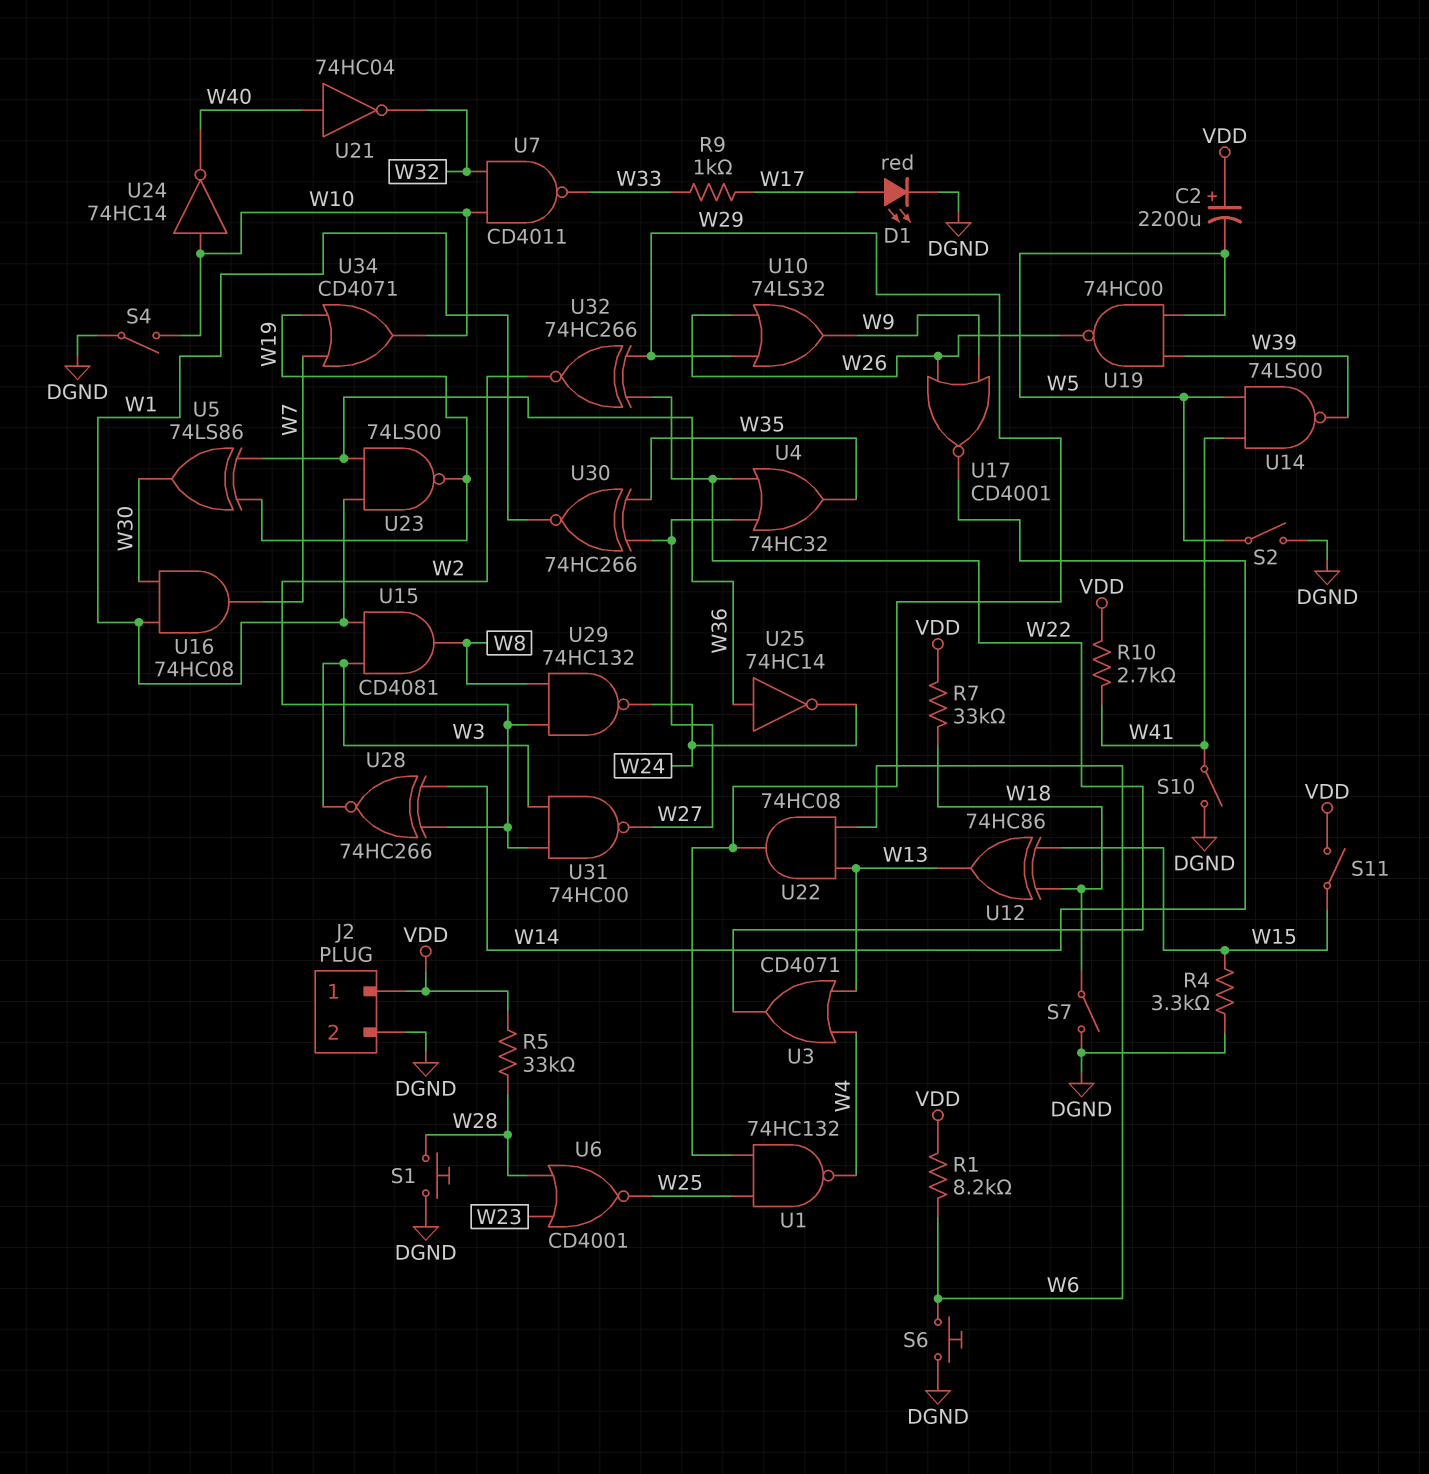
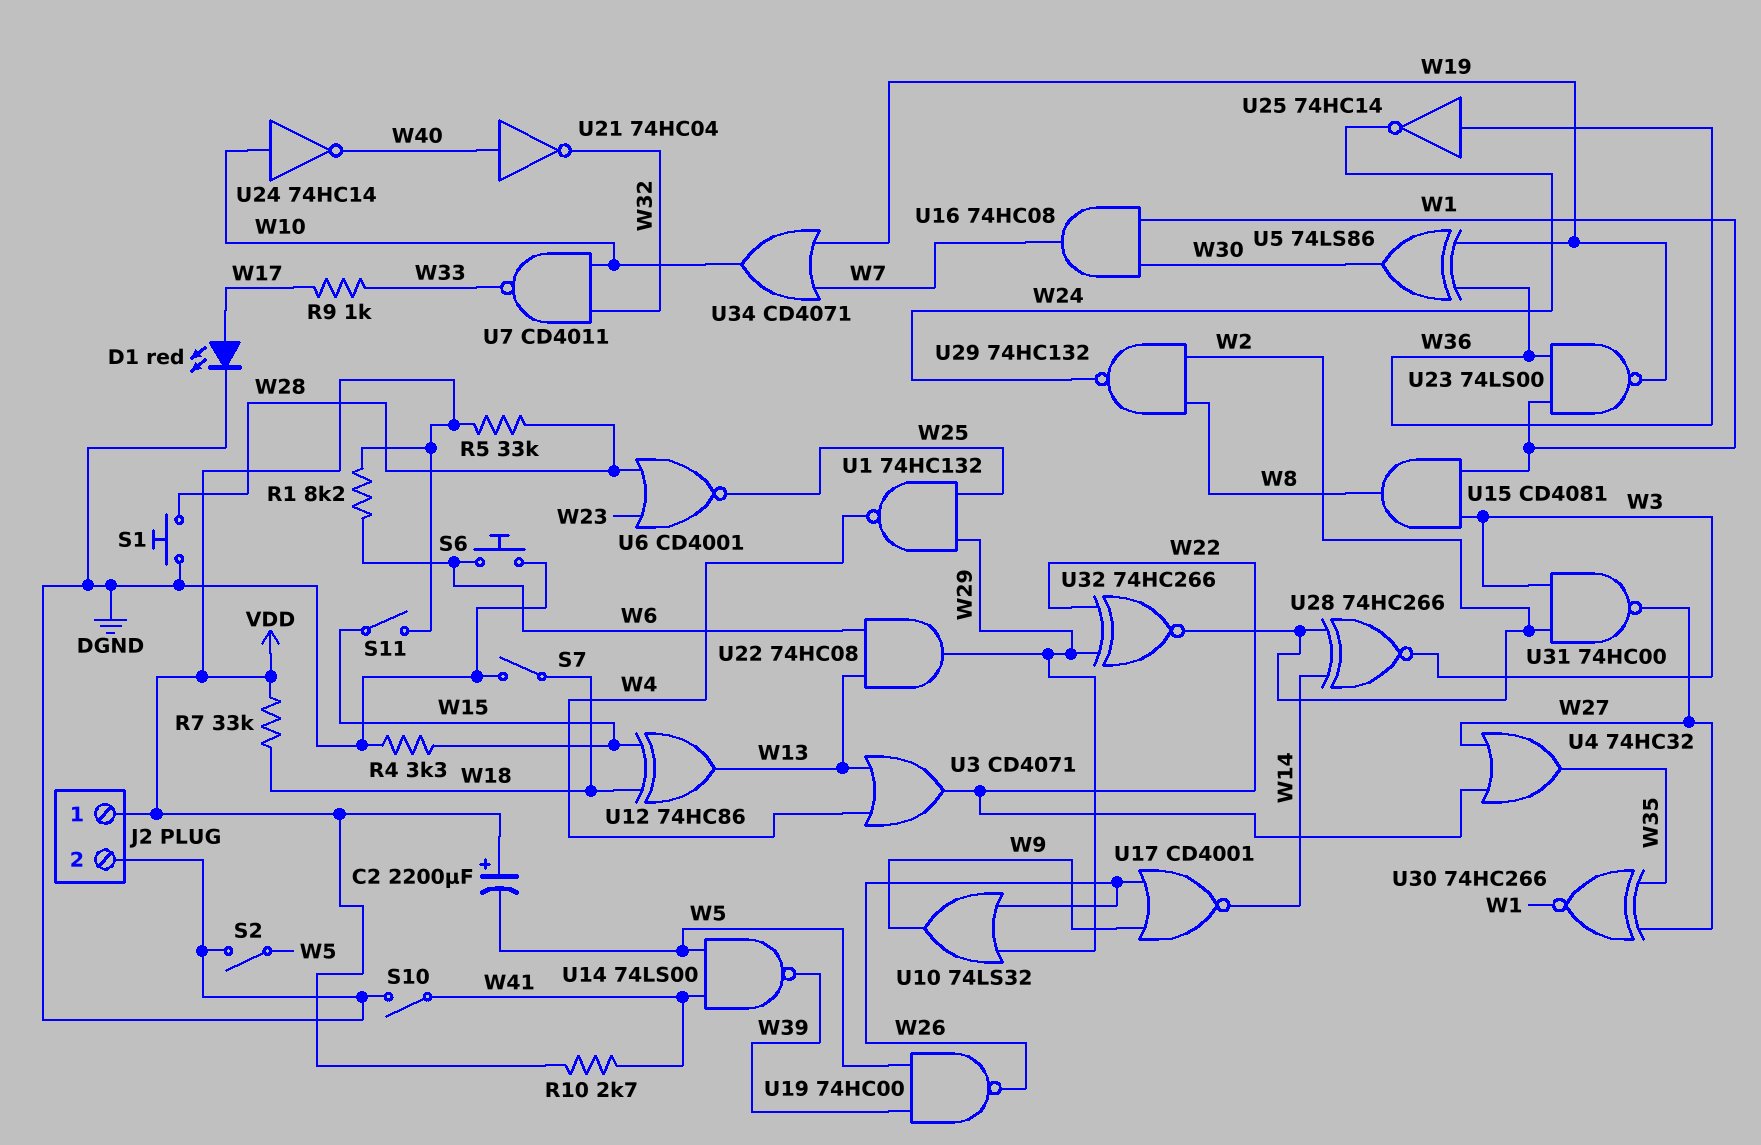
S4: switch (DGND, W10) -> none

